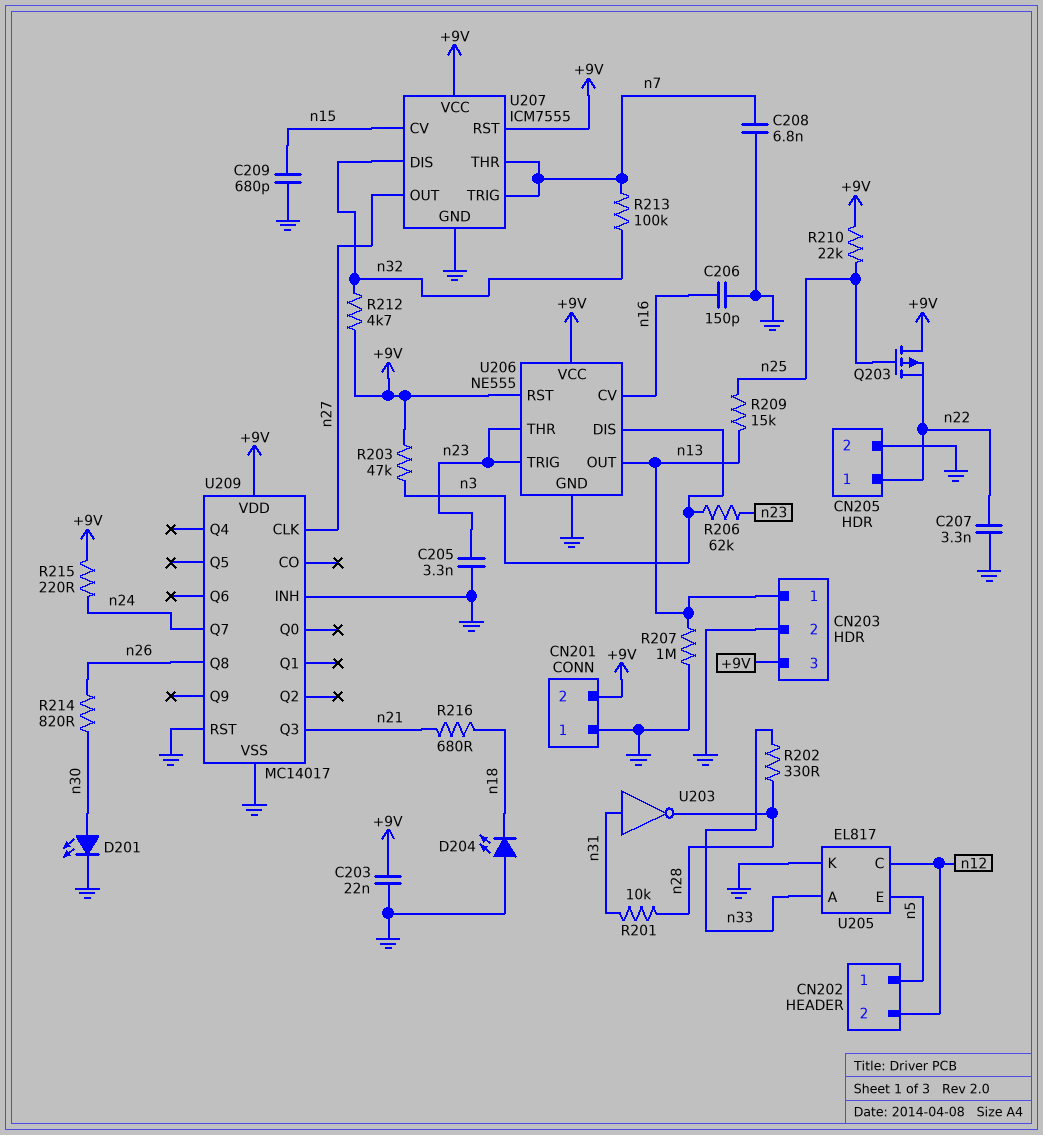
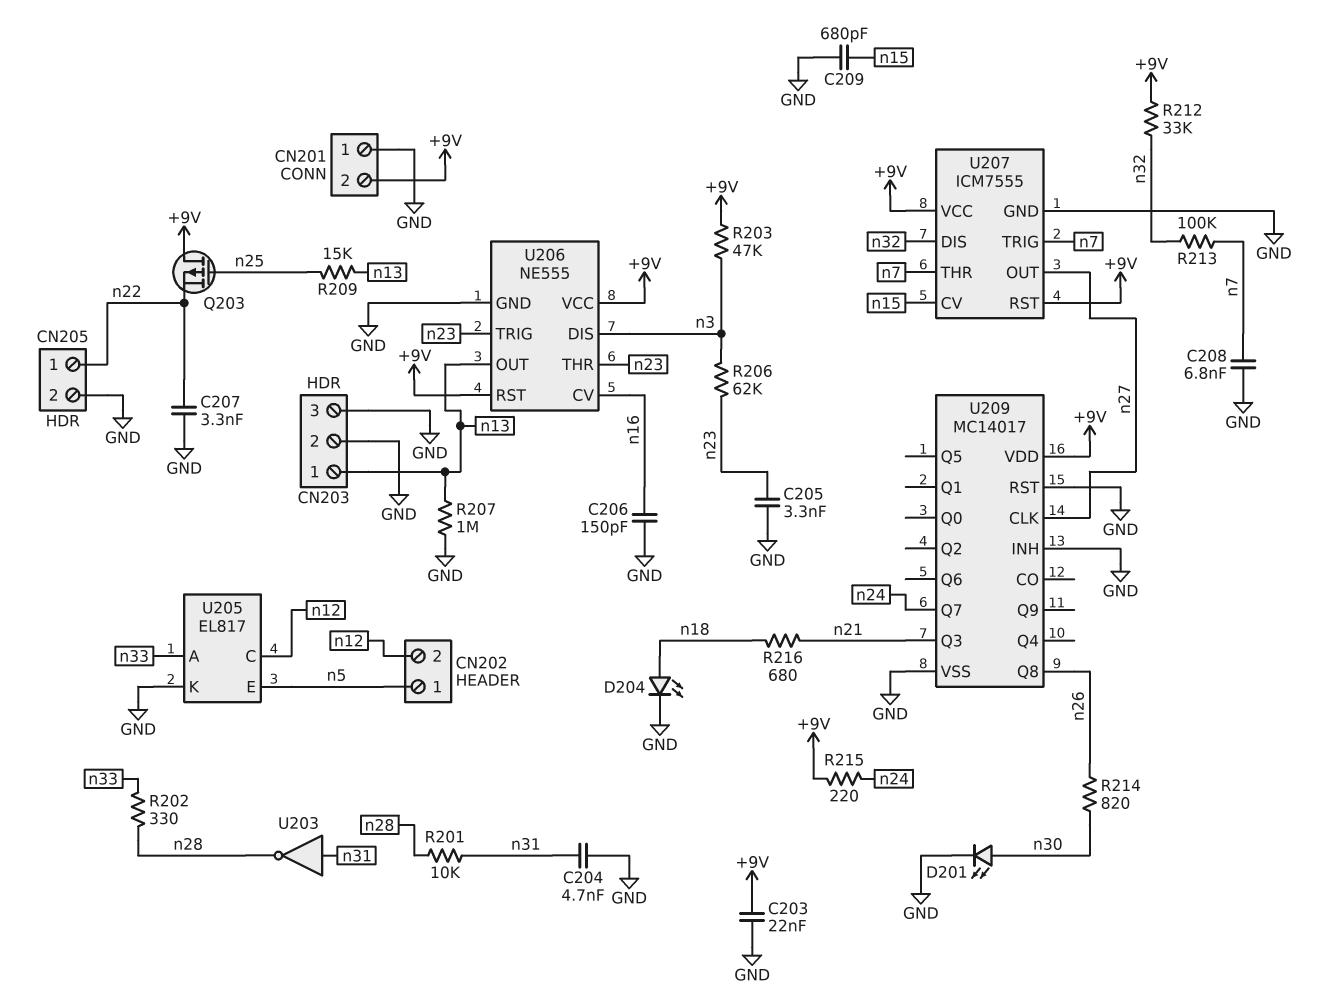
C204: none -> 4.7nF (GND, n31)
CN203 pin 3: +9V -> GND
D204: LED (A GND, K n18) -> LED (A n18, K GND)
R210: 22k (+9V, n25) -> none
R212: 4.7k (+9V, n32) -> 33k (+9V, n32)

